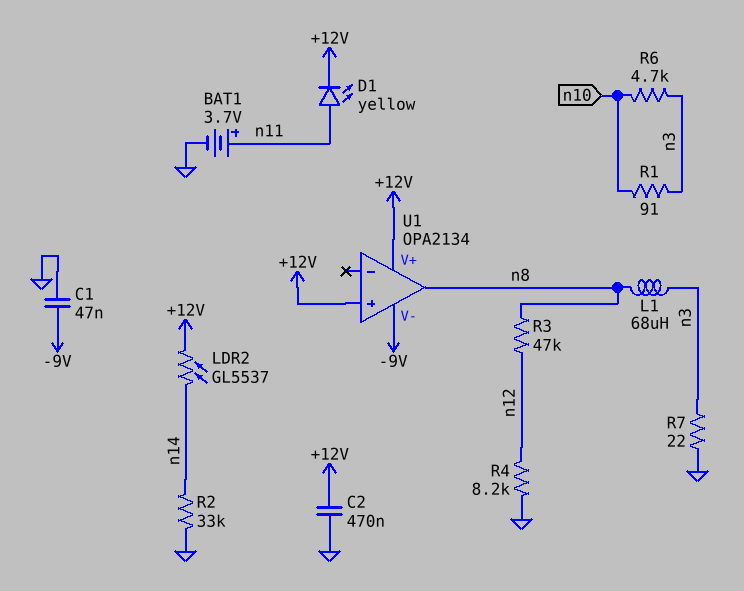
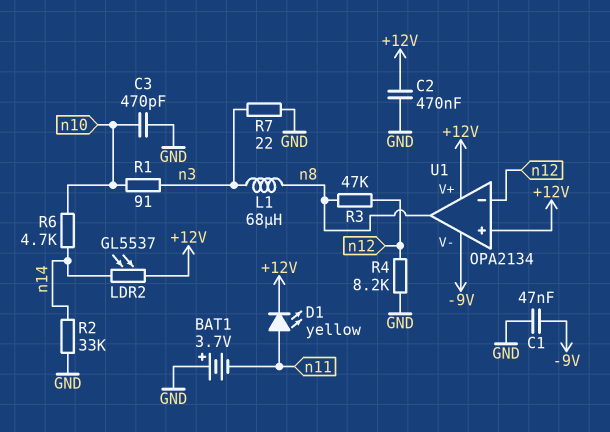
BAT1: 3.7V (plus n11, minus GND) -> 3.7V (plus GND, minus n11)
C3: none -> 470pF (GND, n10)
R6: 4.7k (n3, n10) -> 4.7k (n10, n14)
U1 pin in-: none -> n12

